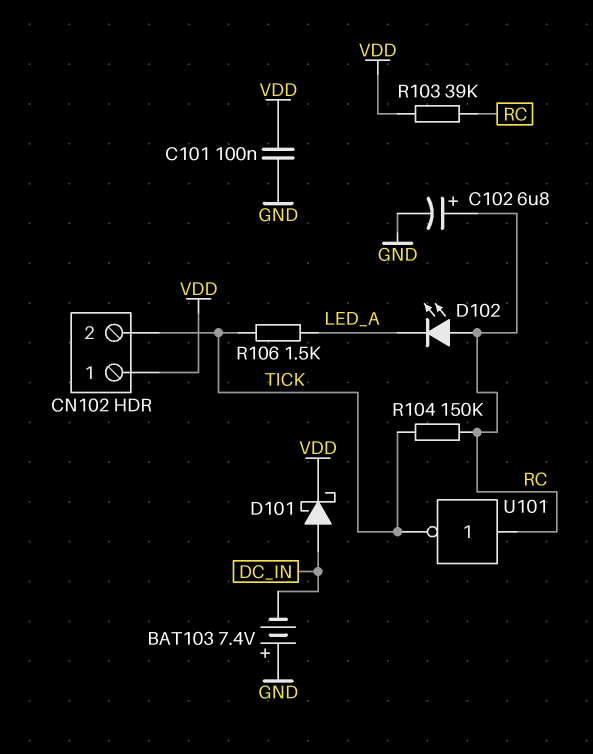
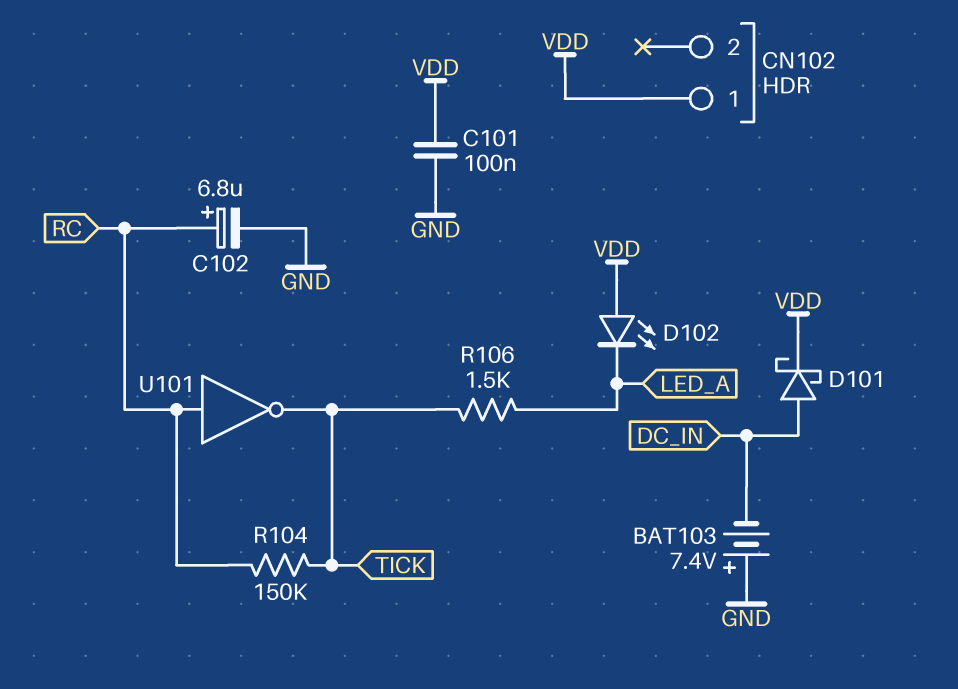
CN102 pin 2: TICK -> none
D102: LED (A RC, K LED_A) -> LED (A VDD, K LED_A)
R103: 39k (RC, VDD) -> none

